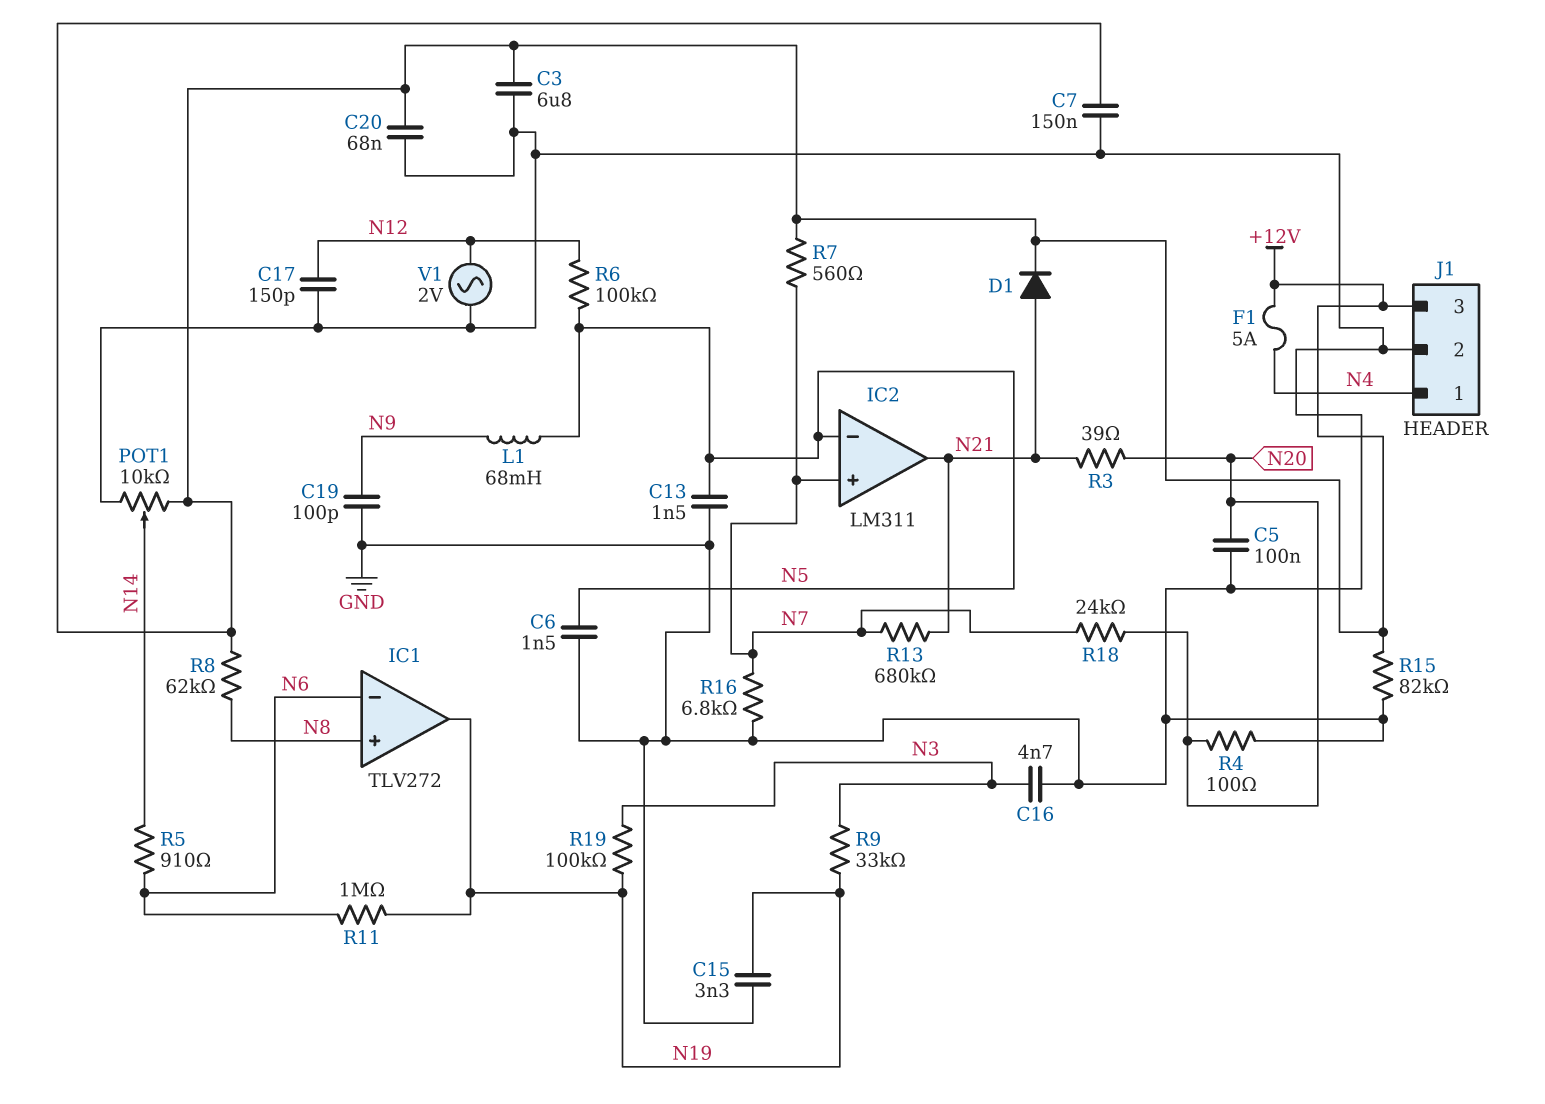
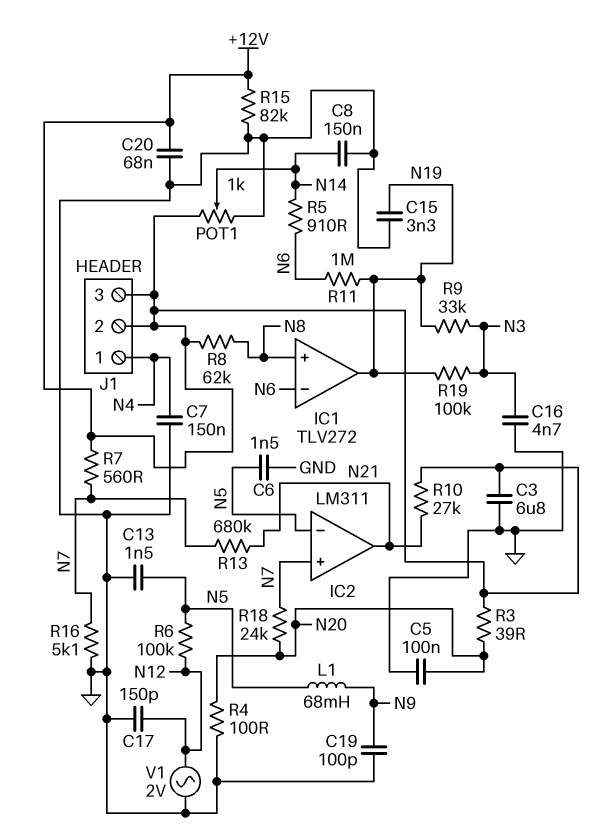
C7: 150nF (+12V, GND) -> 150nF (GND, N4)
C8: none -> 150nF (GND, N14)
D1: diode (A N21, K +12V) -> none
F1: 5A (+12V, N4) -> none
J1 pin 2: GND -> +12V
POT1: 10k (+12V, GND, wiper N14) -> 1k (+12V, GND, wiper N14)
R3: 39 (N20, N21) -> 39 (+12V, N20)
R10: none -> 27k (+12V, N21)
R16: 6.8k (GND, N7) -> 5.1k (GND, N7)

